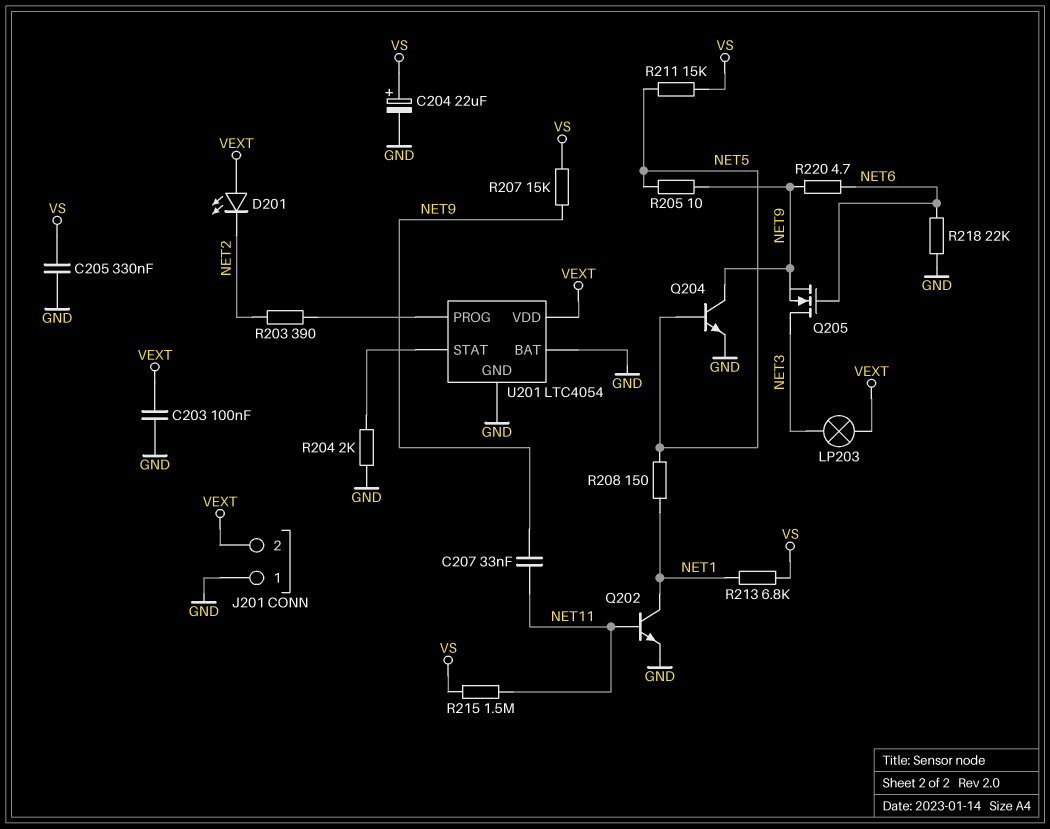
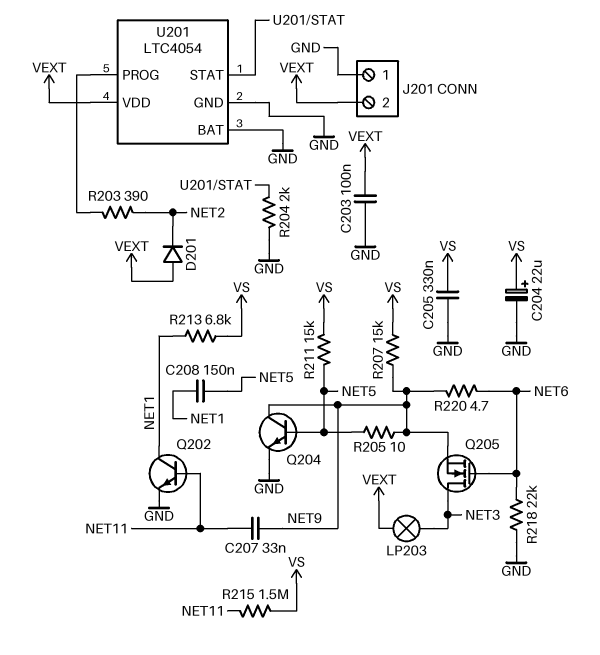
C208: none -> 150nF (NET1, NET5)
D201: LED (A VEXT, K NET2) -> diode (A VEXT, K NET2)
R208: 150 (NET1, NET5) -> none

